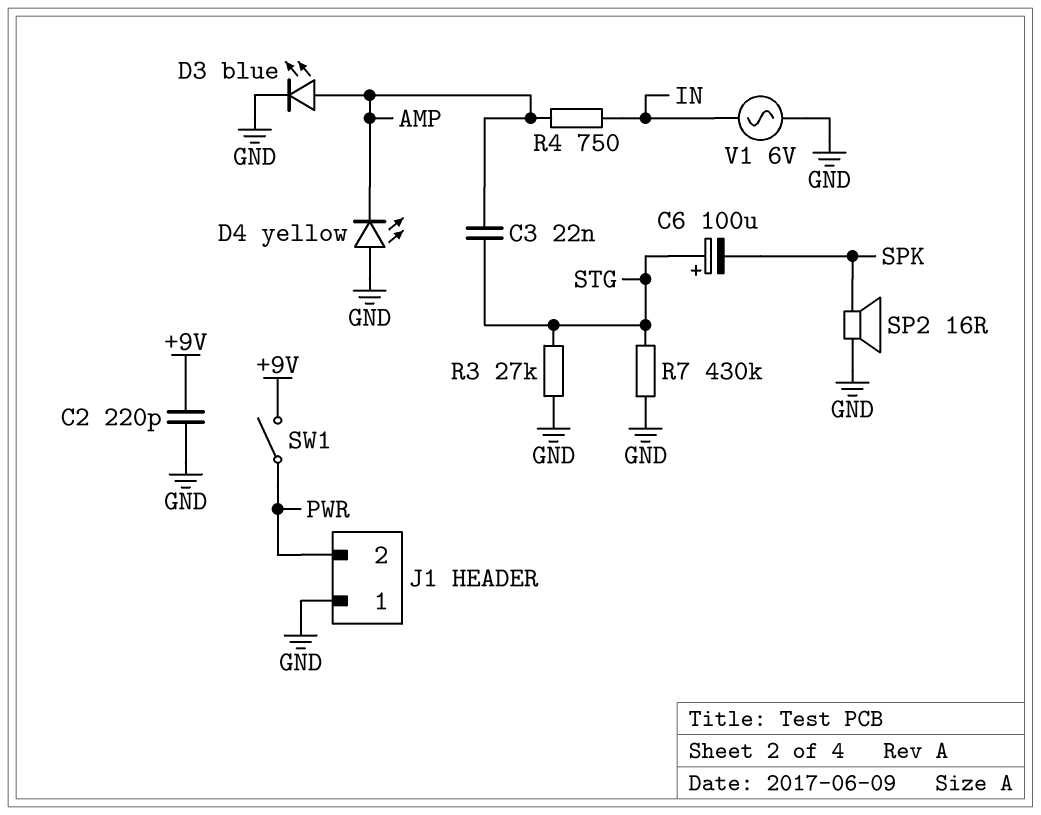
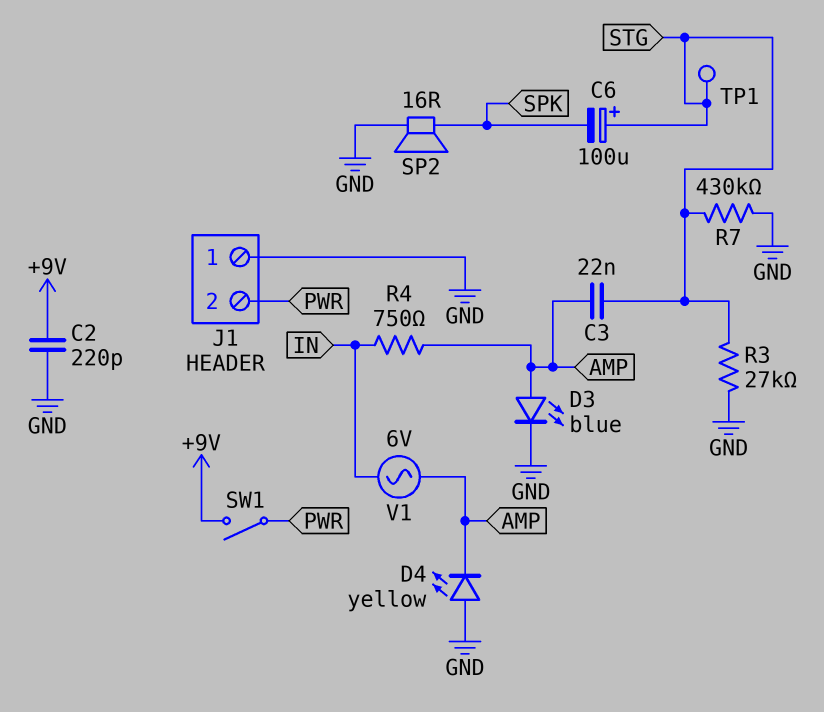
TP1: none -> test point (STG)
V1: AC 6V (GND, IN) -> AC 6V (AMP, IN)

